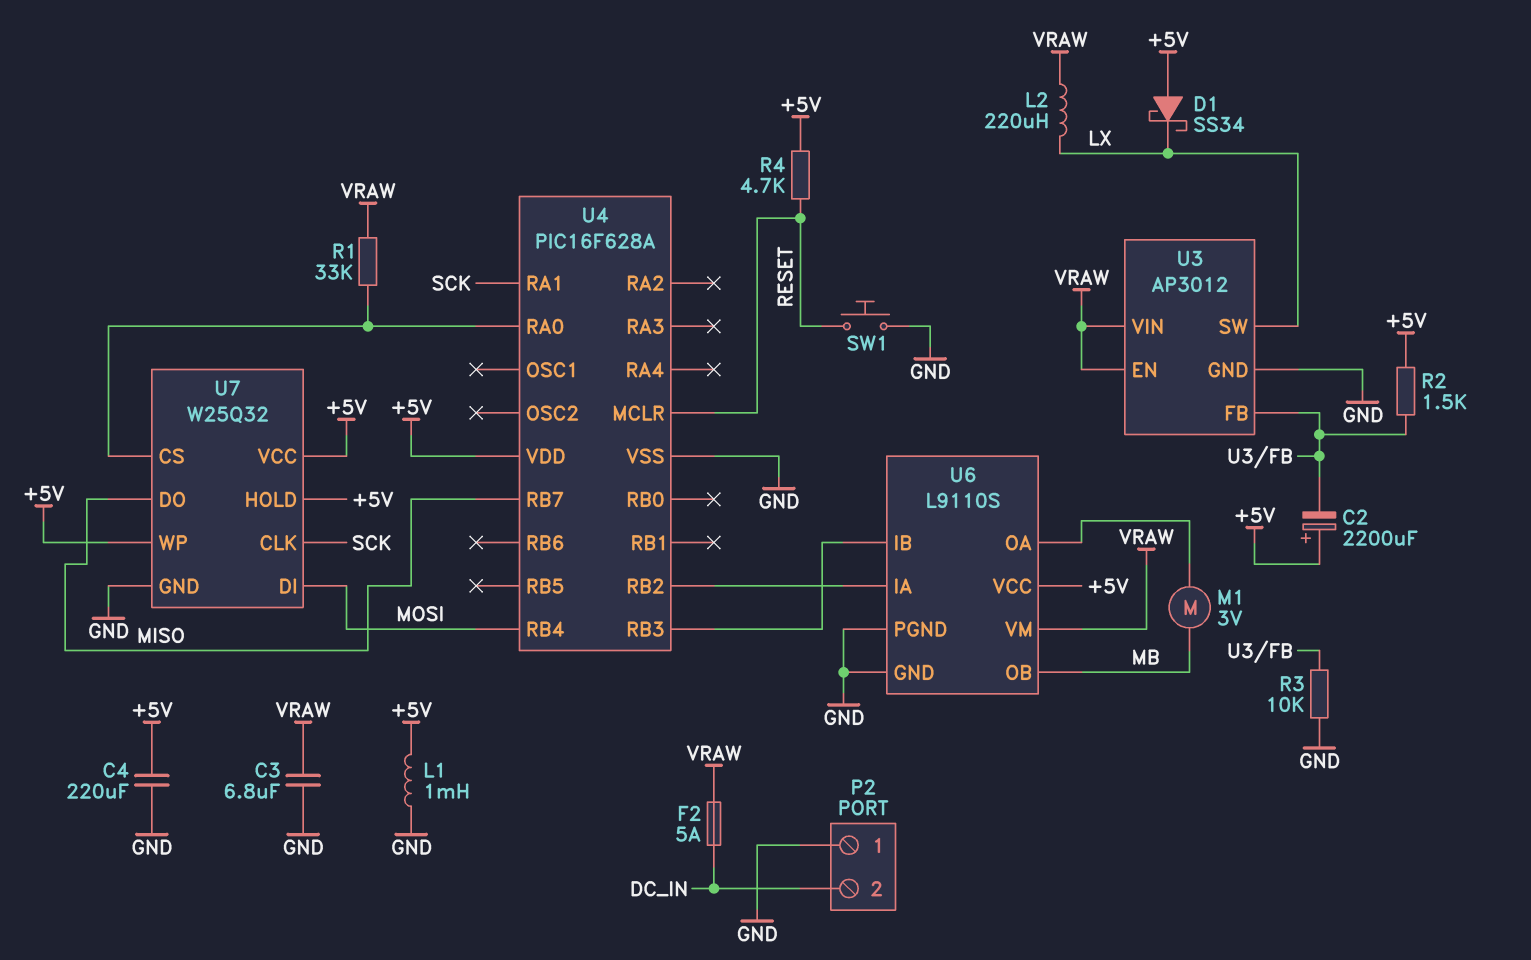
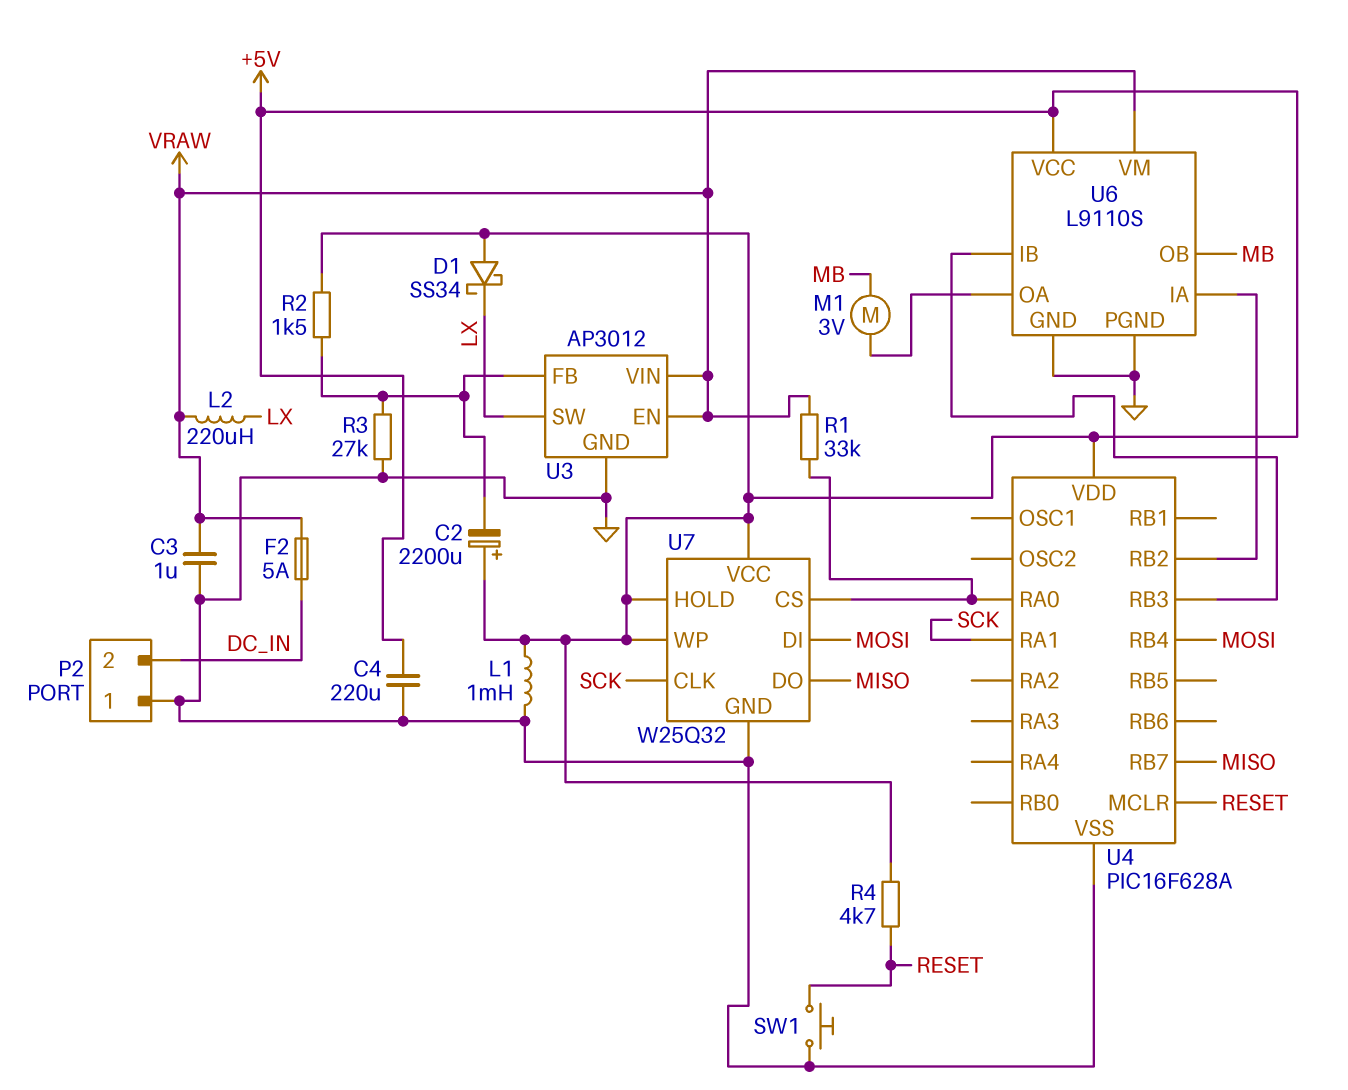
C3: 6.8uF (GND, VRAW) -> 1uF (GND, VRAW)
R3: 10k (GND, U3/FB) -> 27k (GND, U3/FB)

